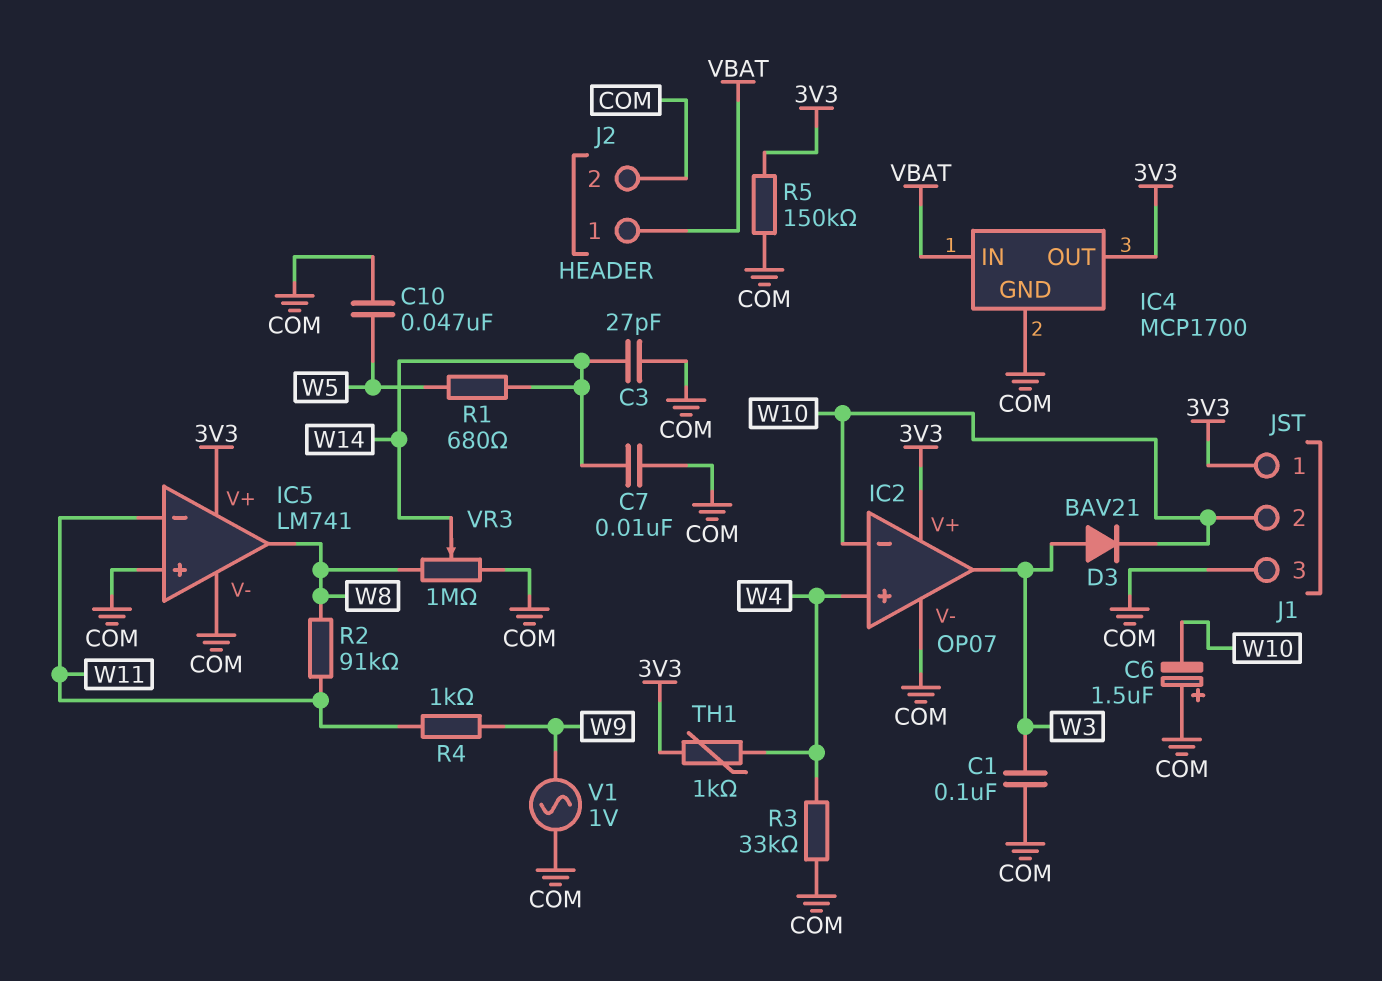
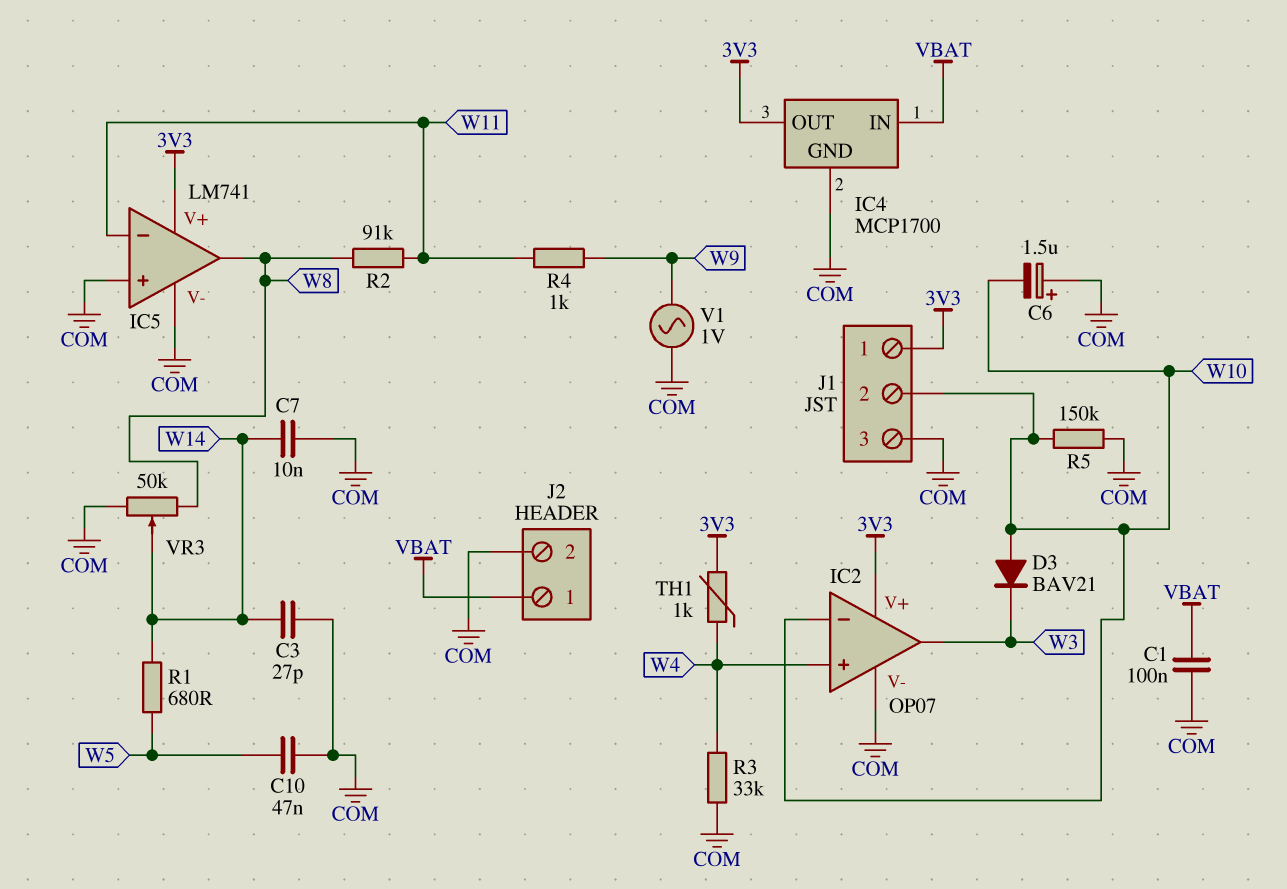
C1: 100nF (COM, W3) -> 100nF (COM, VBAT)
D3: diode BAV21 (A W3, K W10) -> diode BAV21 (A W10, K W3)
R5: 150k (3V3, COM) -> 150k (COM, W10)
VR3: 1M (COM, W8, wiper W14) -> 50k (COM, W8, wiper W14)

